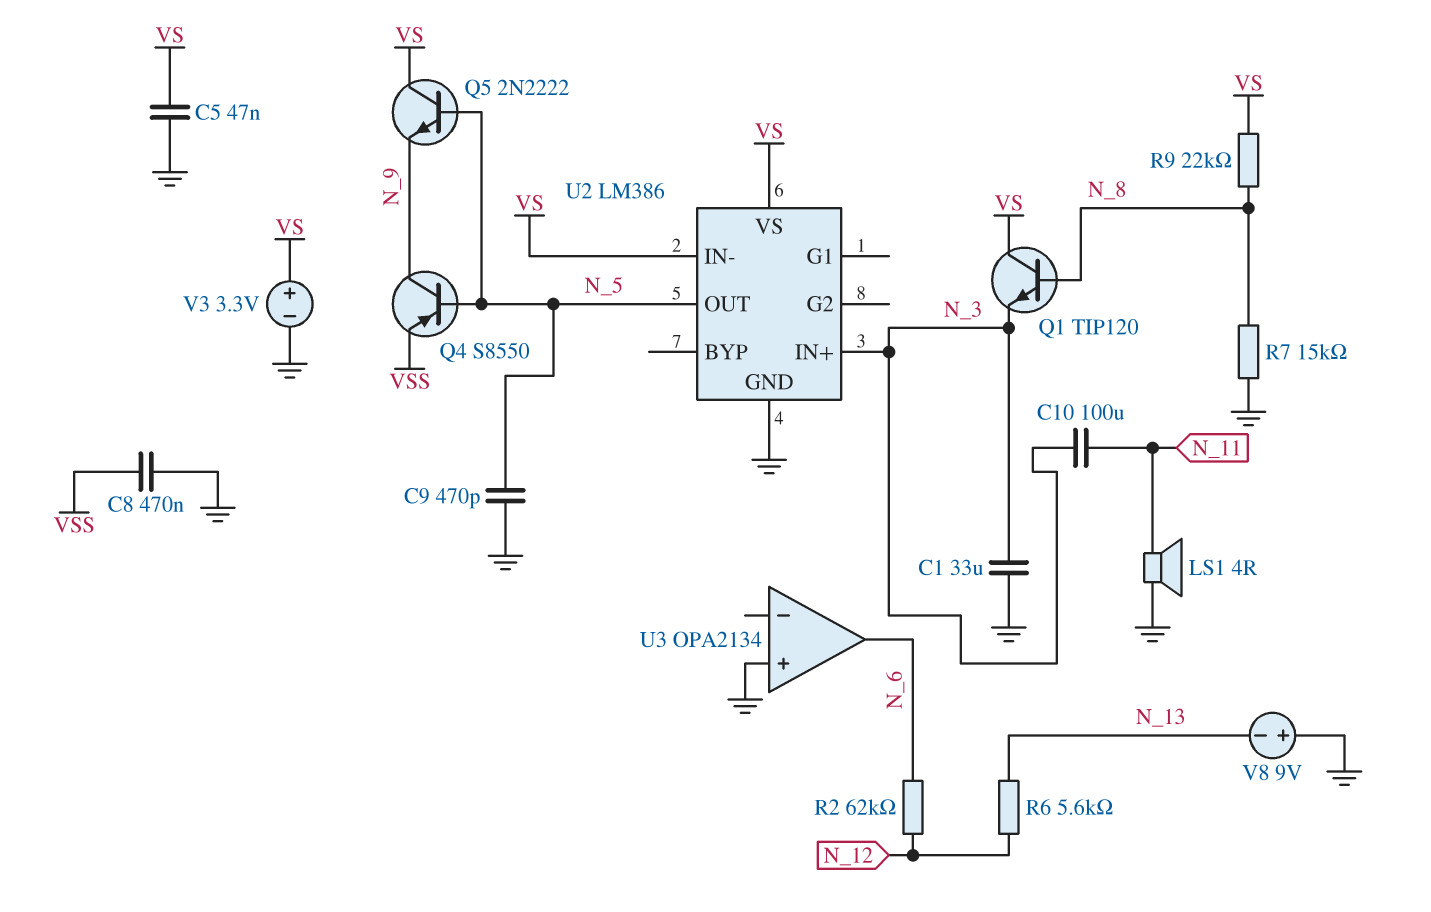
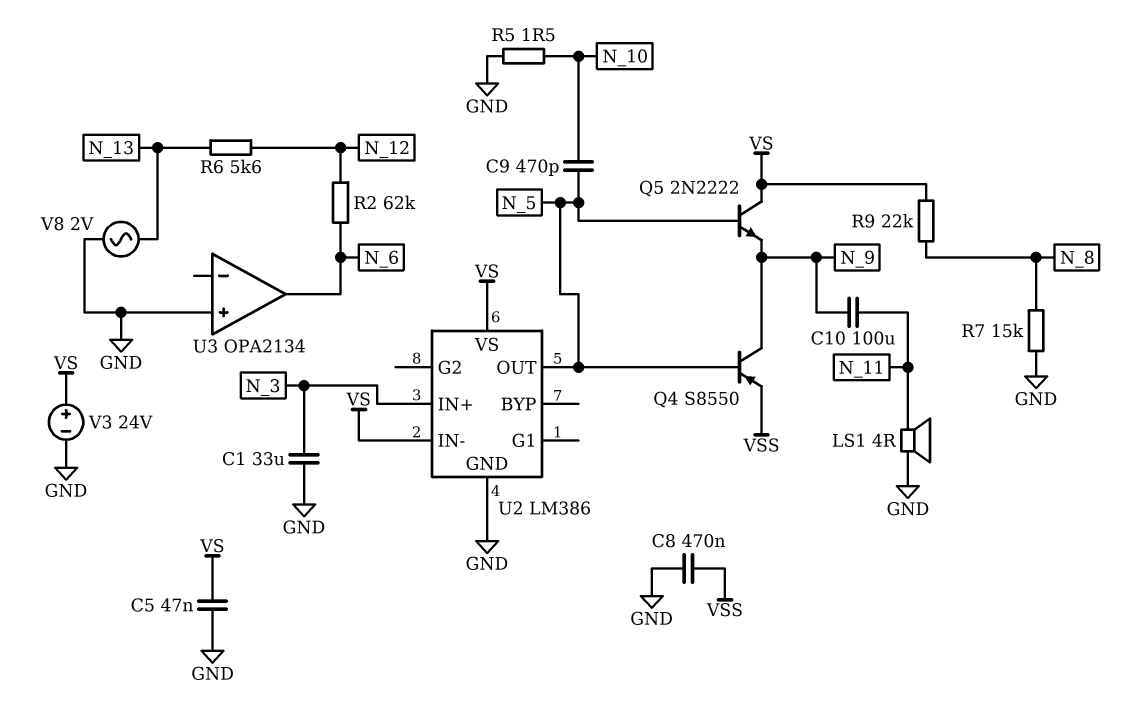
C9: 470pF (GND, N_5) -> 470pF (N_5, N_10)
C10: 100uF (N_3, N_11) -> 100uF (N_9, N_11)
Q1: NPN TIP120 (B N_8, C VS, E N_3) -> none
R5: none -> 1.5 (GND, N_10)
V3: 3.3V (plus VS, minus GND) -> 24V (plus VS, minus GND)
V8: 9V (plus GND, minus N_13) -> AC 2V (GND, N_13)

